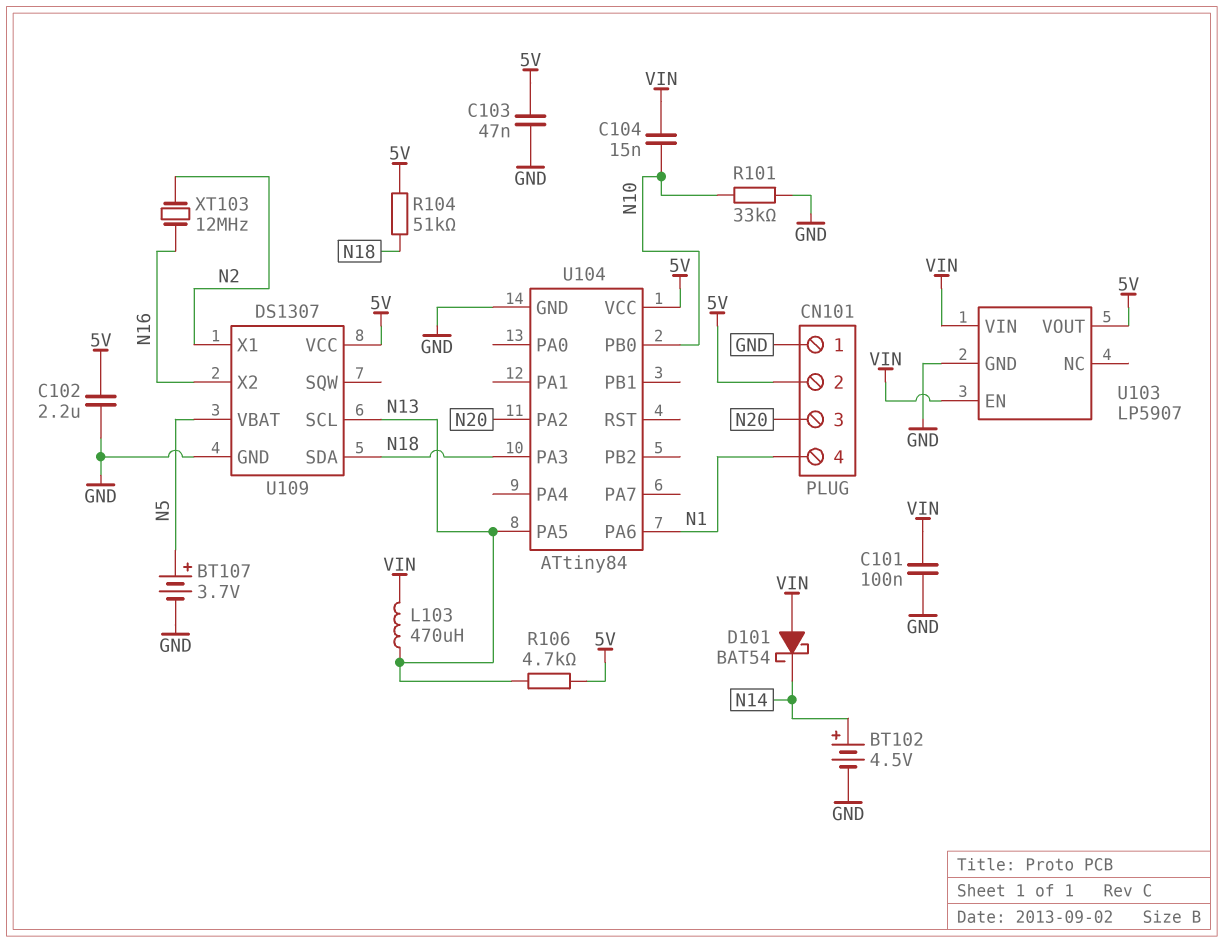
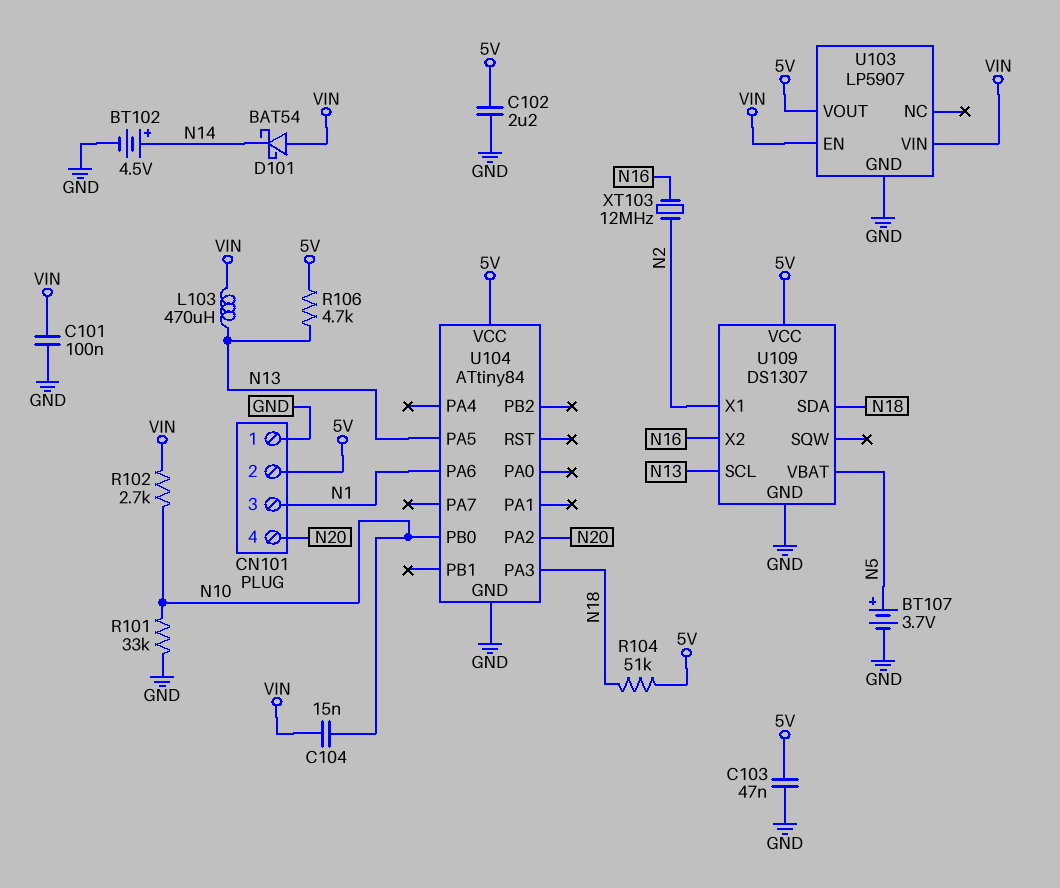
CN101 pin 3: N20 -> N1
CN101 pin 4: N1 -> N20
R102: none -> 2.7k (N10, VIN)

